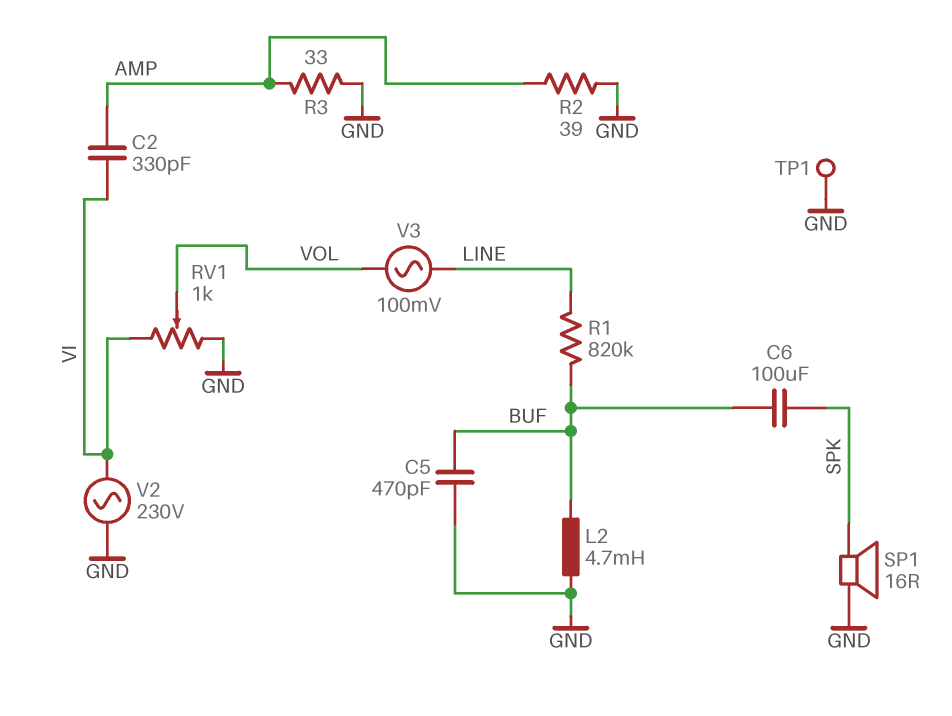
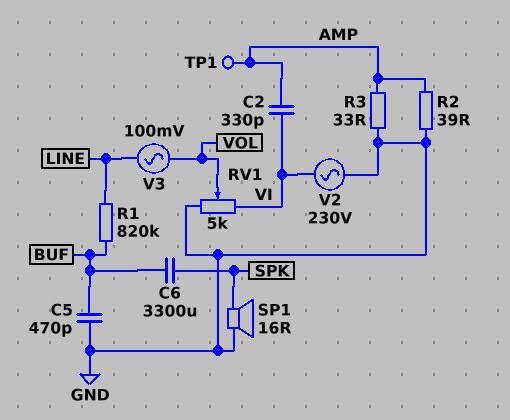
C6: 100uF (BUF, SPK) -> 3300uF (BUF, SPK)
L2: 4.7mH (BUF, GND) -> none
RV1: 1k (GND, VI, wiper VOL) -> 5k (GND, VI, wiper VOL)
TP1: test point (GND) -> test point (AMP)

